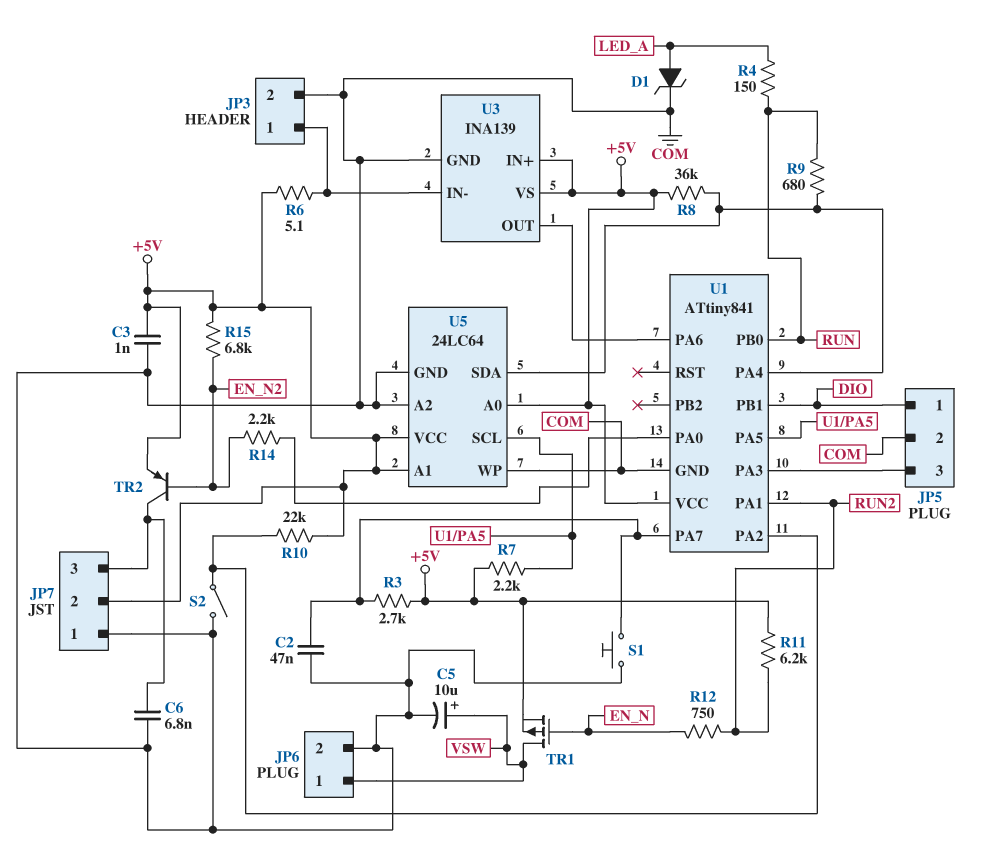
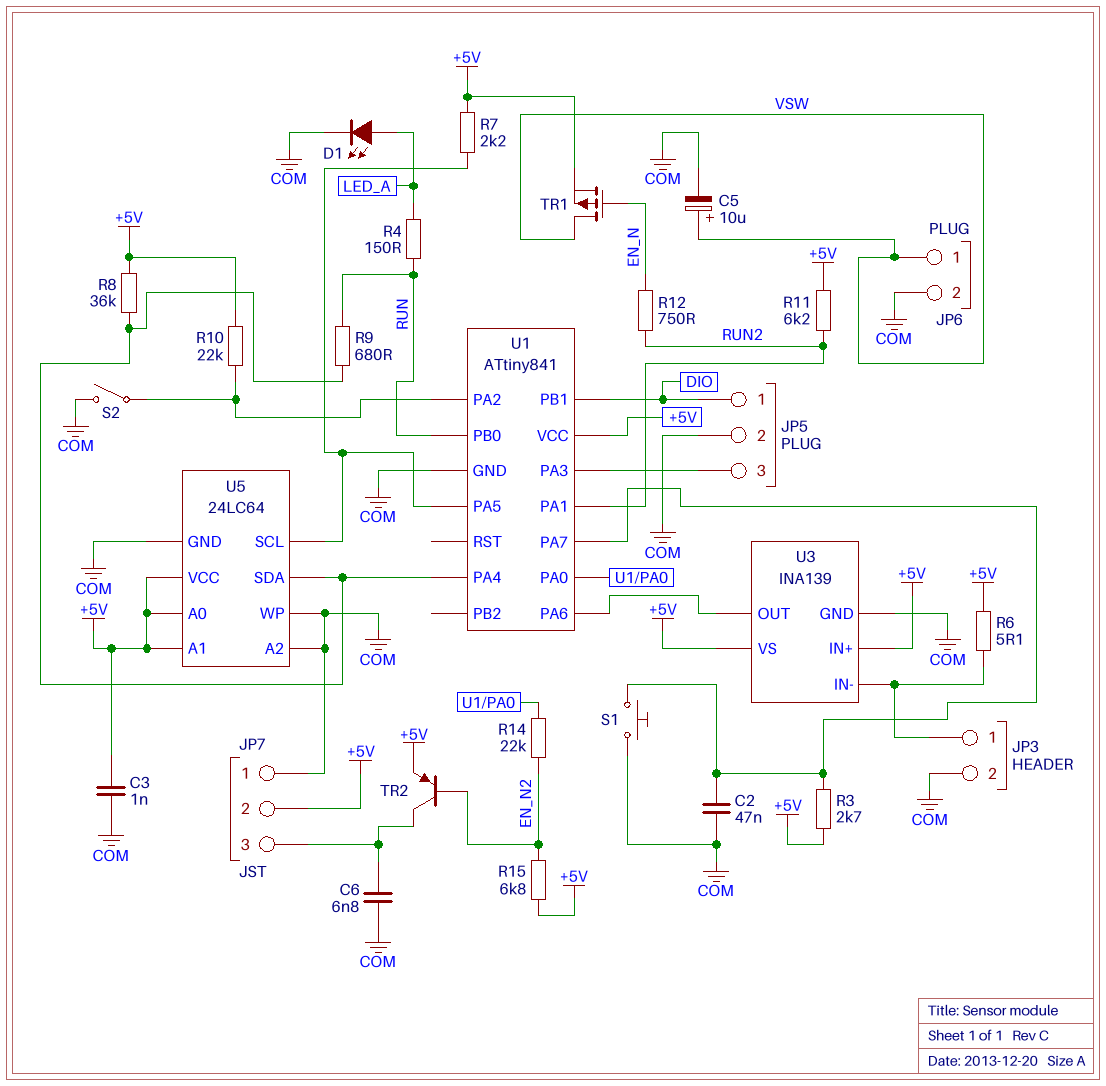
D1: zener (A LED_A, K COM) -> LED (A LED_A, K COM)
R14: 2.2k (EN_N2, U1/PA0) -> 22k (EN_N2, U1/PA0)

